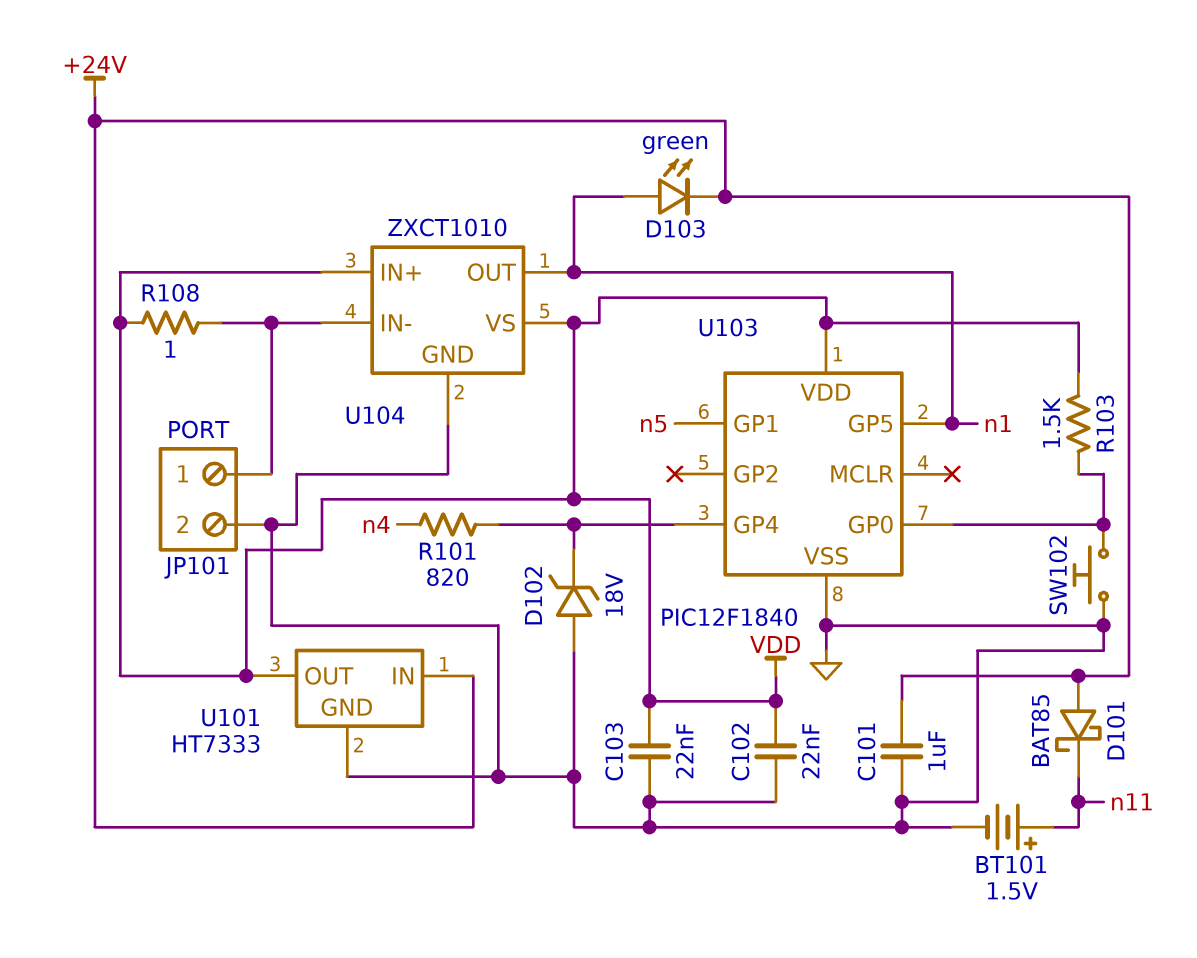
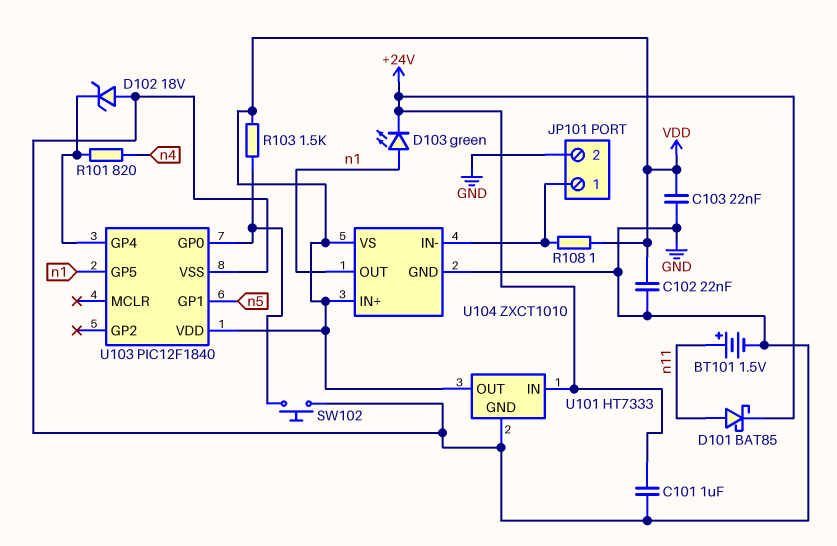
D101: schottky BAT85 (A +24V, K n11) -> schottky BAT85 (A n11, K +24V)

